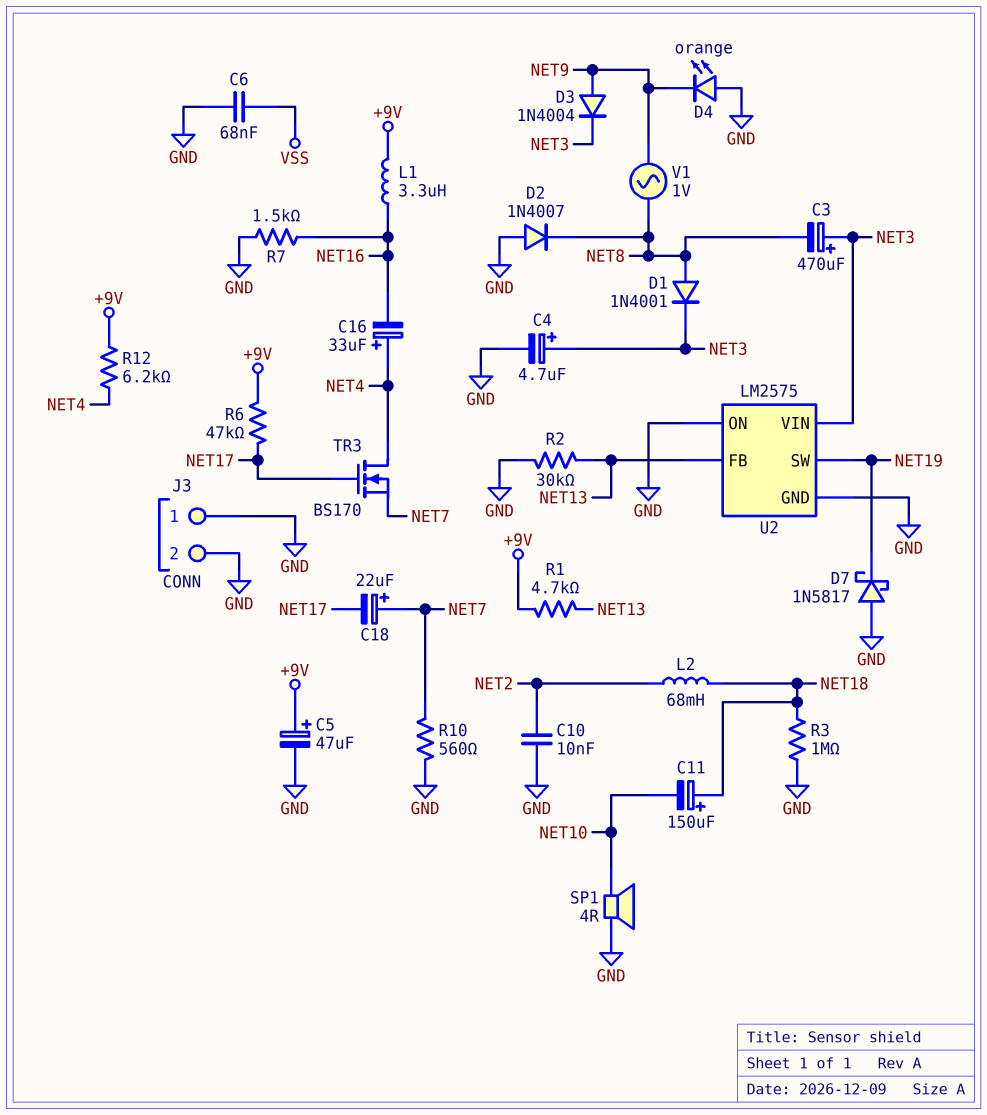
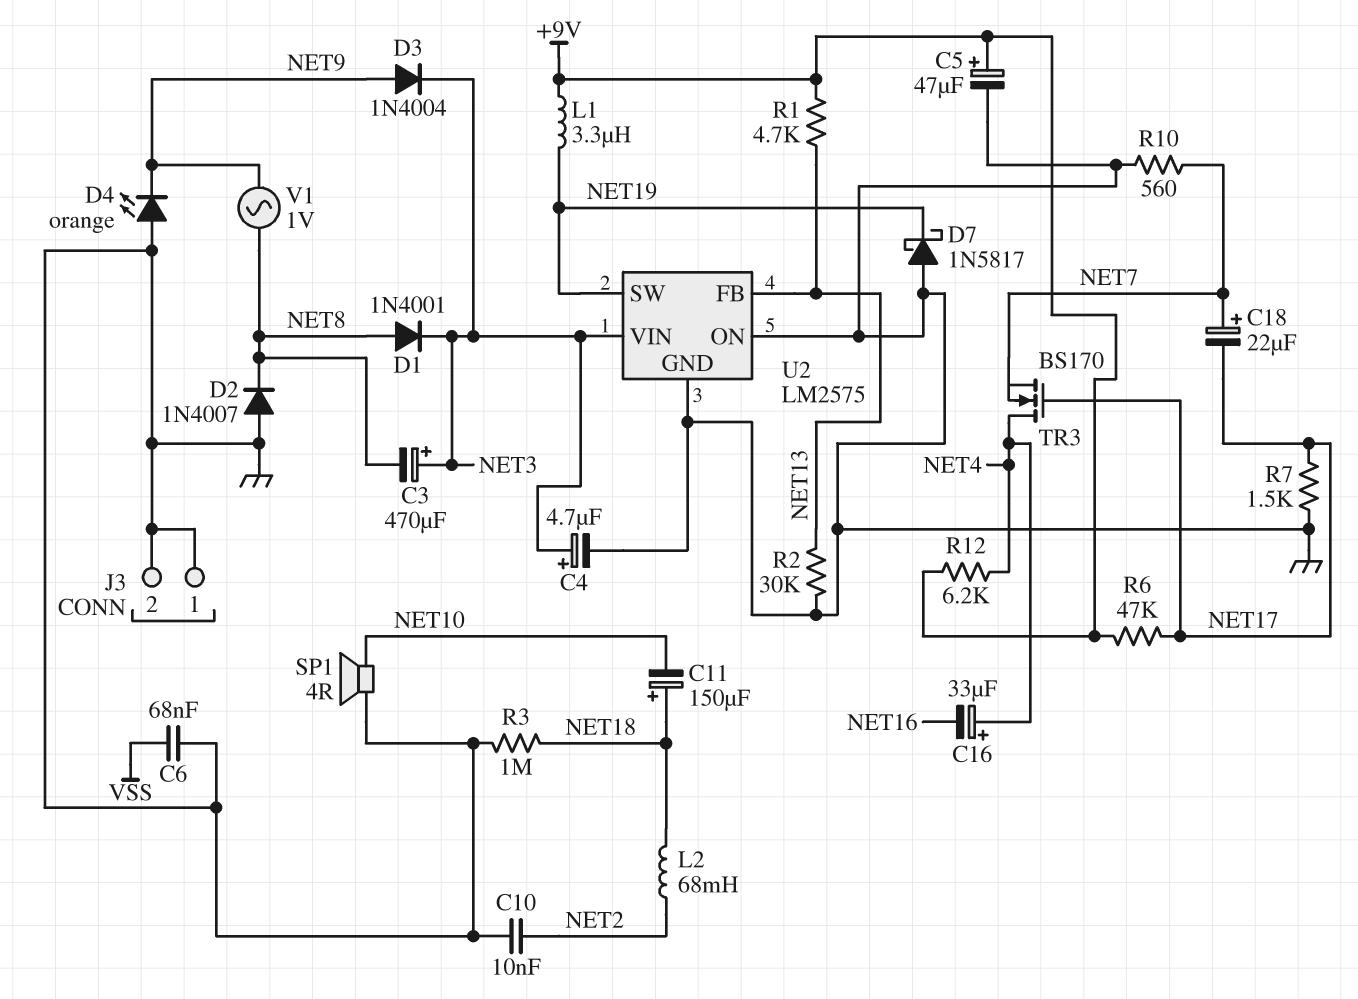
L1: 3.3uH (+9V, NET16) -> 3.3uH (+9V, NET19)
R7: 1.5k (GND, NET16) -> 1.5k (GND, NET17)

